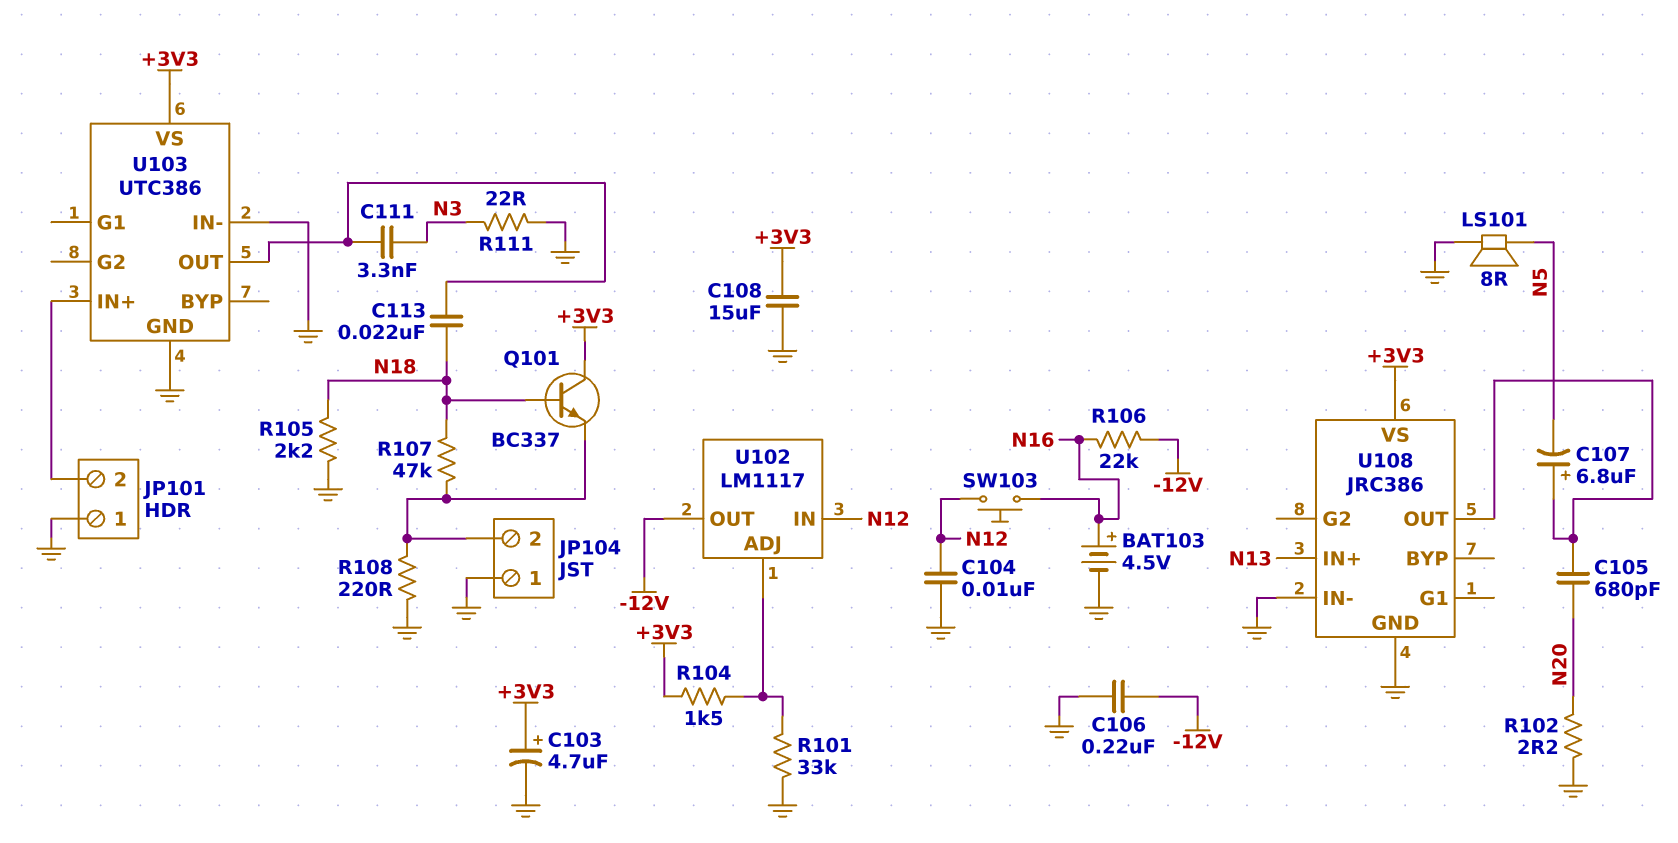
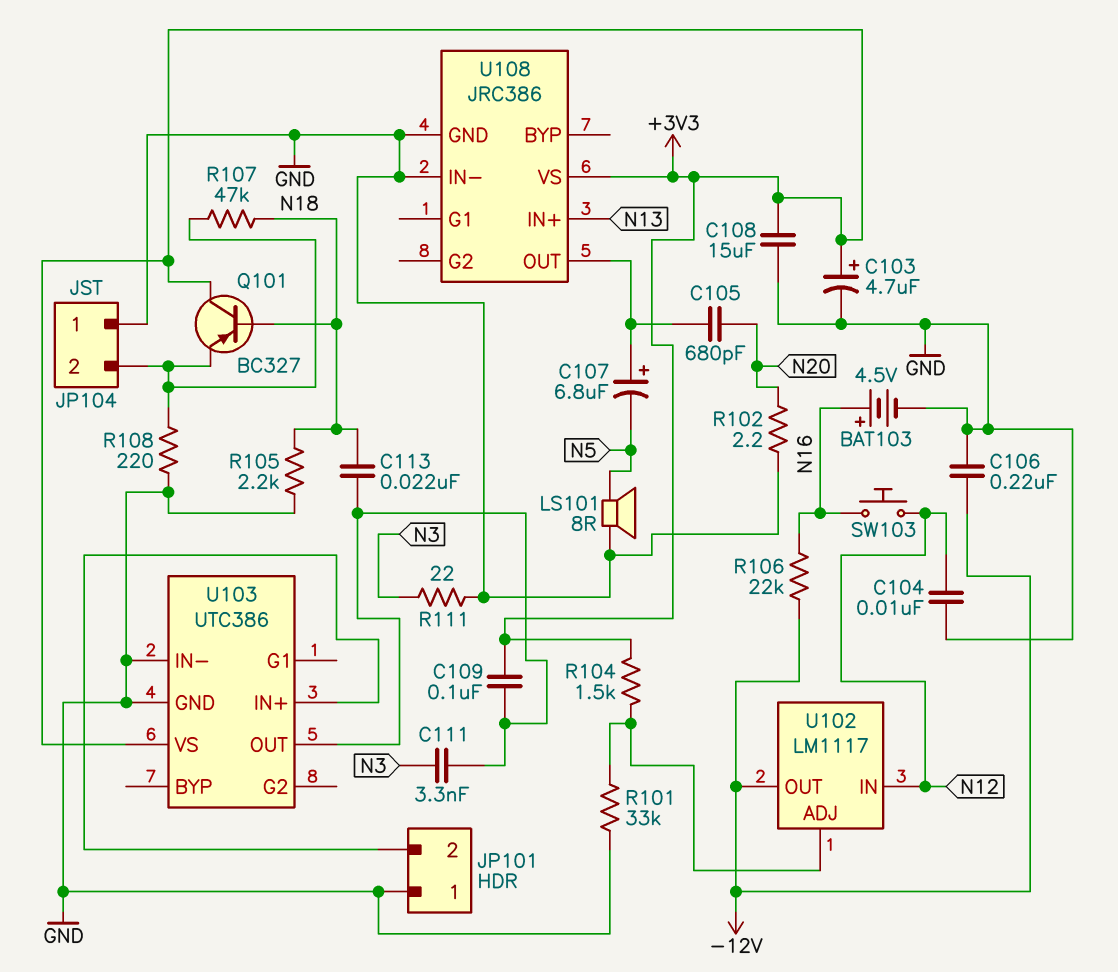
C109: none -> 100nF (+3V3, U103/OUT)
Q101: NPN BC337 (B N18, C +3V3, E JP104/2) -> PNP BC327 (B N18, C +3V3, E JP104/2)

